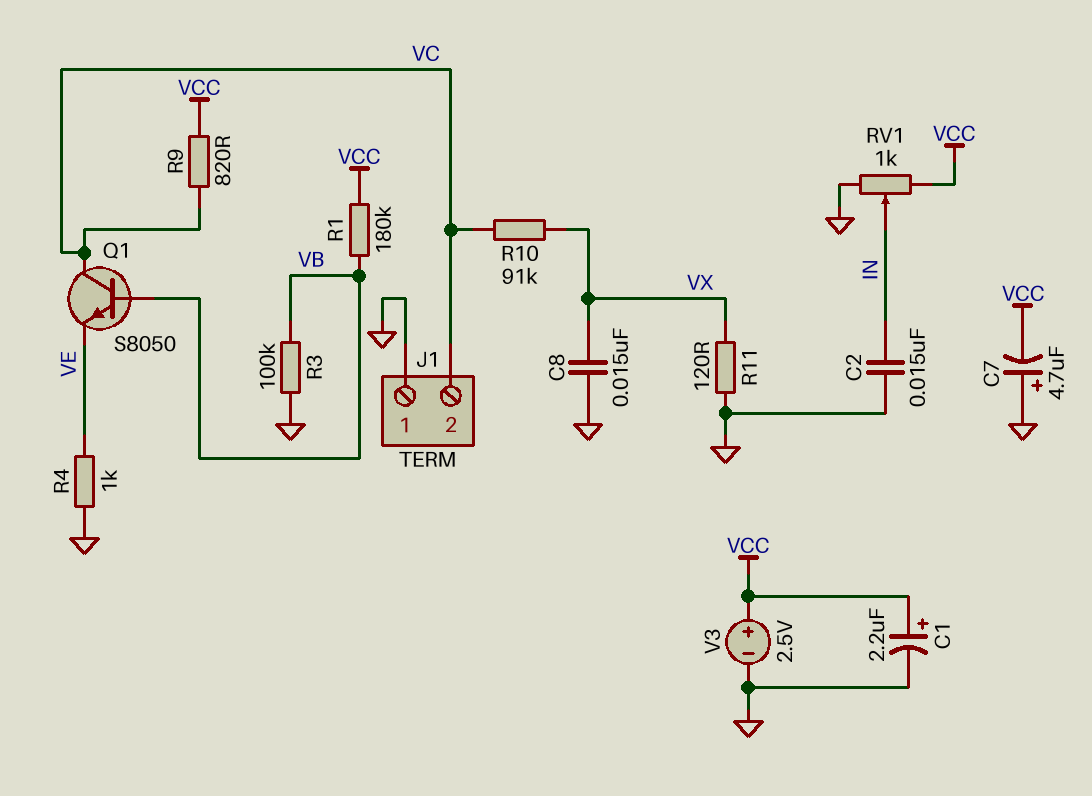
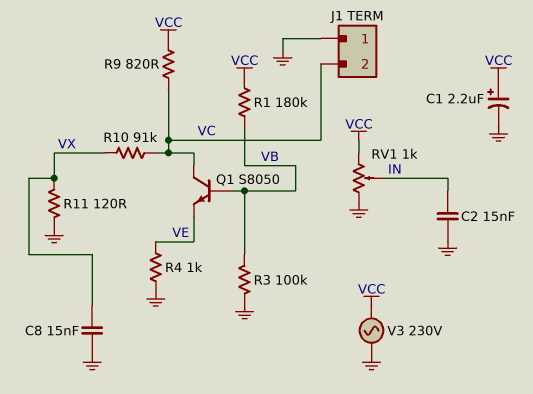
C7: 4.7uF (plus GND, minus VCC) -> none
V3: 2.5V (plus VCC, minus GND) -> AC 230V (GND, VCC)

